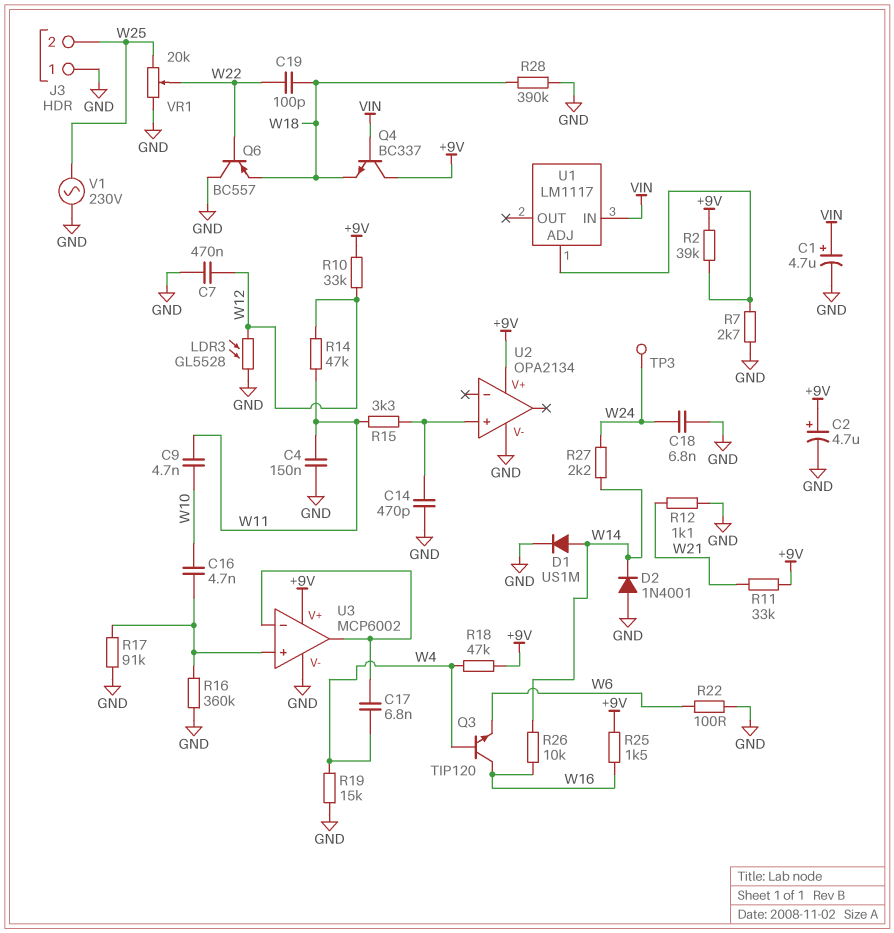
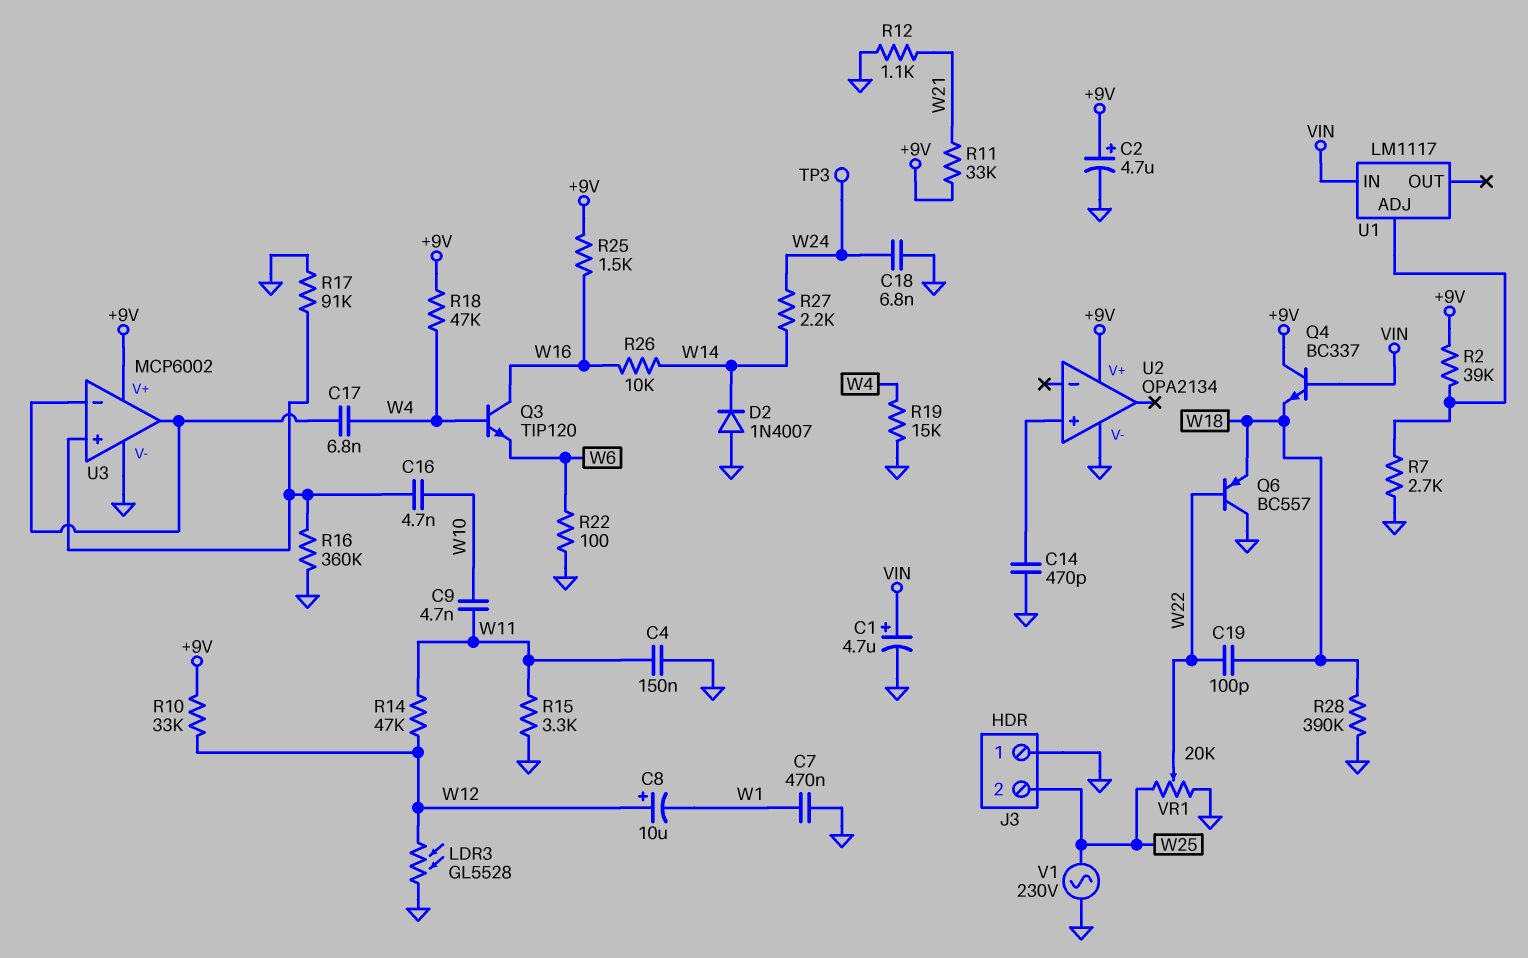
C7: 470nF (GND, W12) -> 470nF (GND, W1)
C8: none -> 10uF (plus W12, minus W1)
D1: diode US1M (A W14, K GND) -> none
D2: diode 1N4001 (A GND, K W14) -> diode 1N4007 (A GND, K W14)
R15: 3.3k (U2/in+, W11) -> 3.3k (GND, W11)

